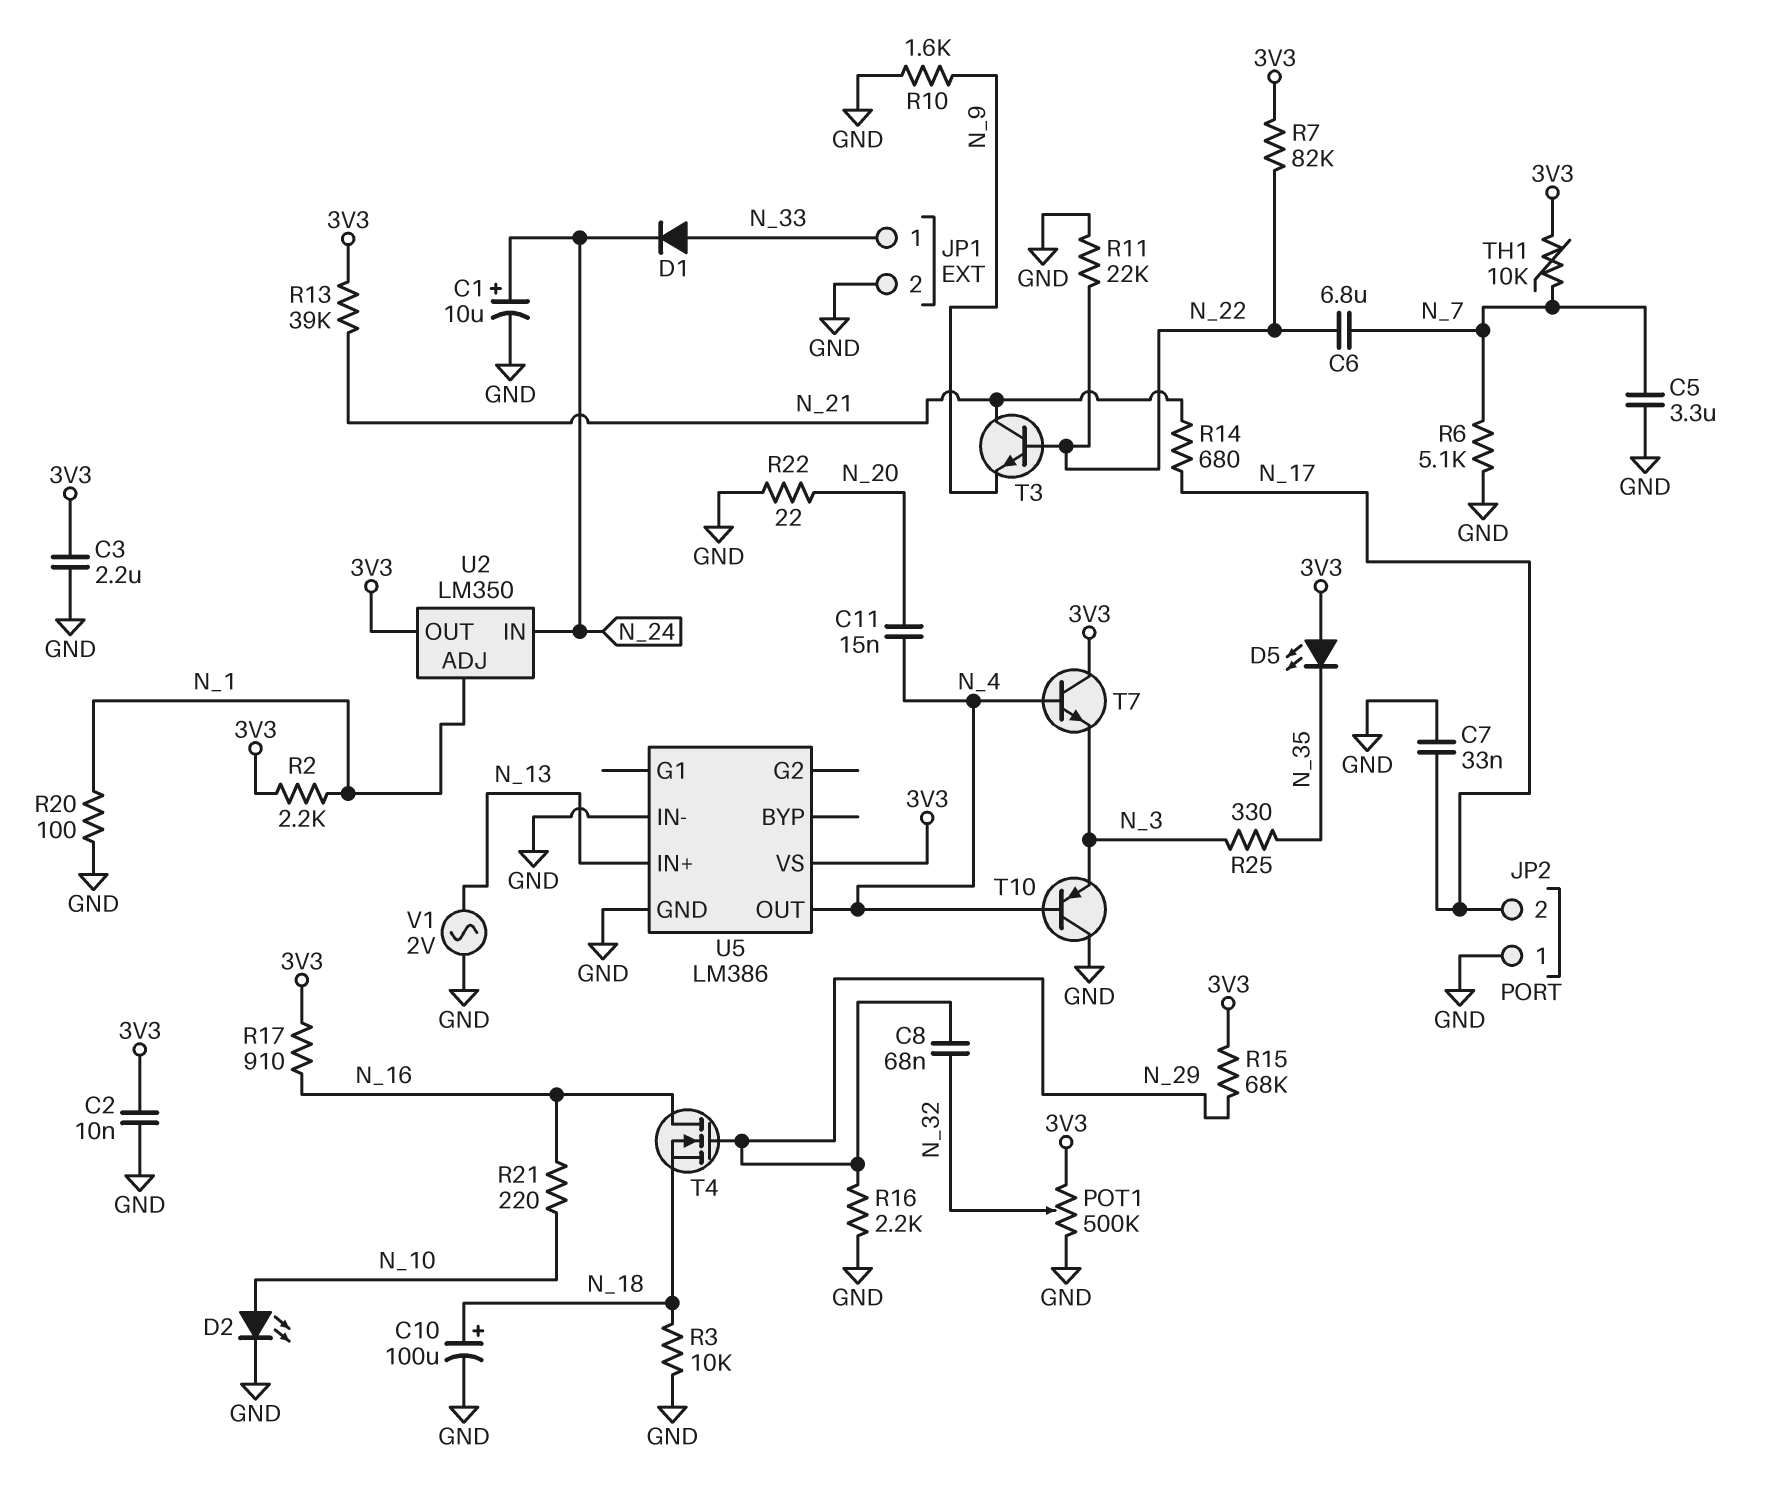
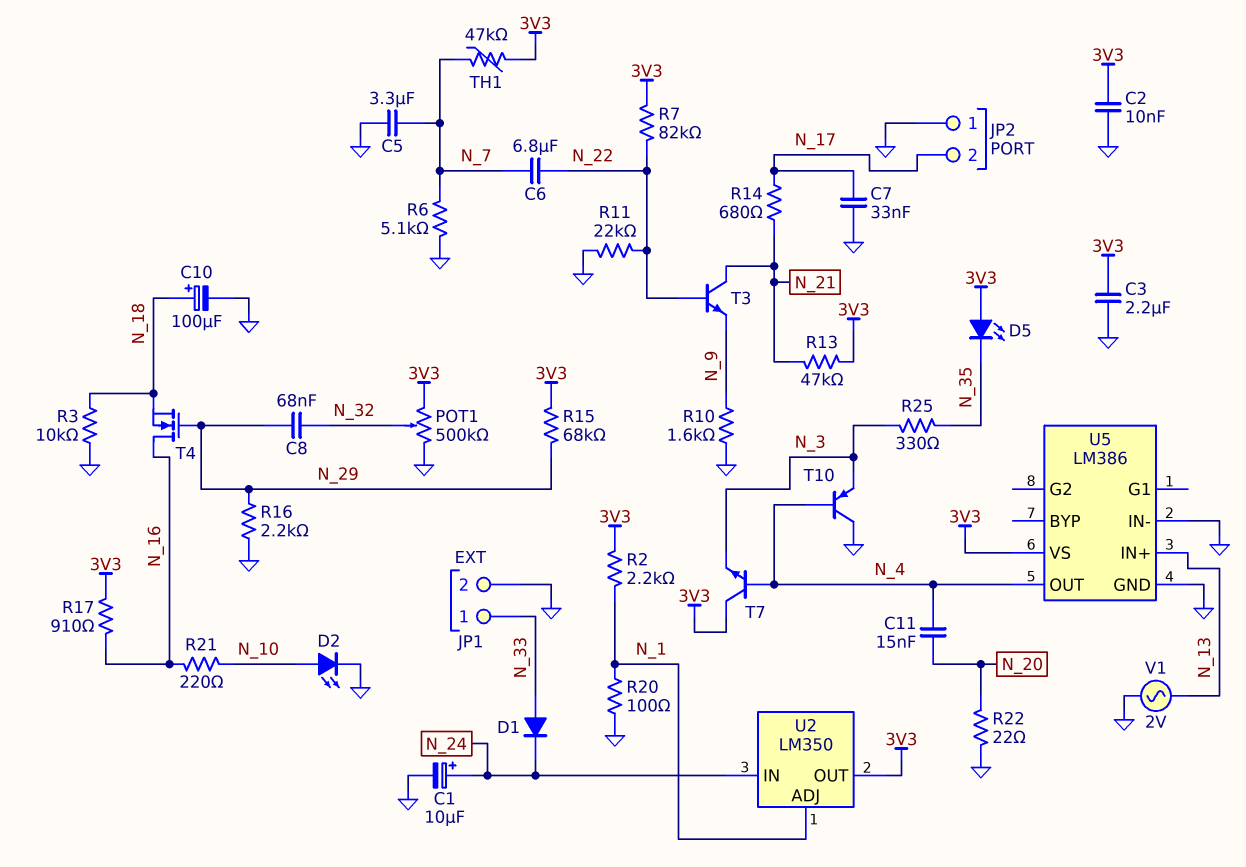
R13: 39k (3V3, N_21) -> 47k (3V3, N_21)
TH1: 10k (3V3, N_7) -> 47k (3V3, N_7)

